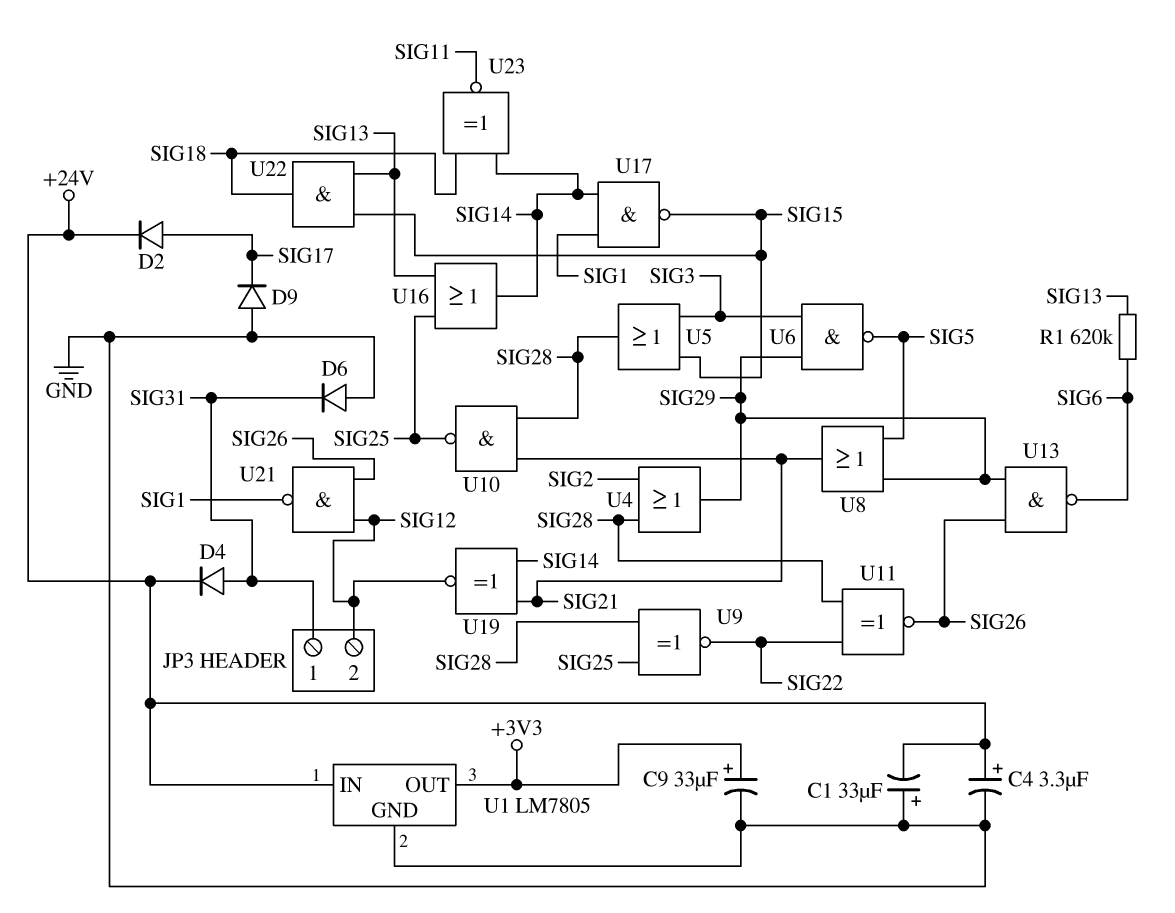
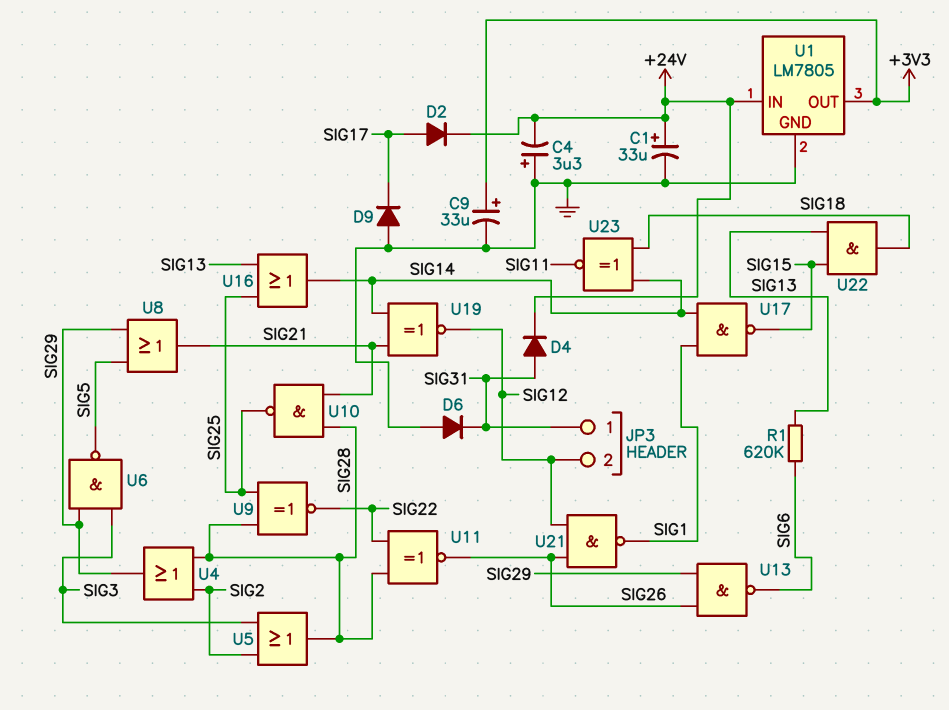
C1: 33uF (plus GND, minus +24V) -> 33uF (plus +24V, minus GND)
C4: 3.3uF (plus +24V, minus GND) -> 3.3uF (plus GND, minus +24V)
U5: OR (in SIG3, in SIG15, out SIG28) -> OR (in SIG2, in SIG3, out SIG28)

